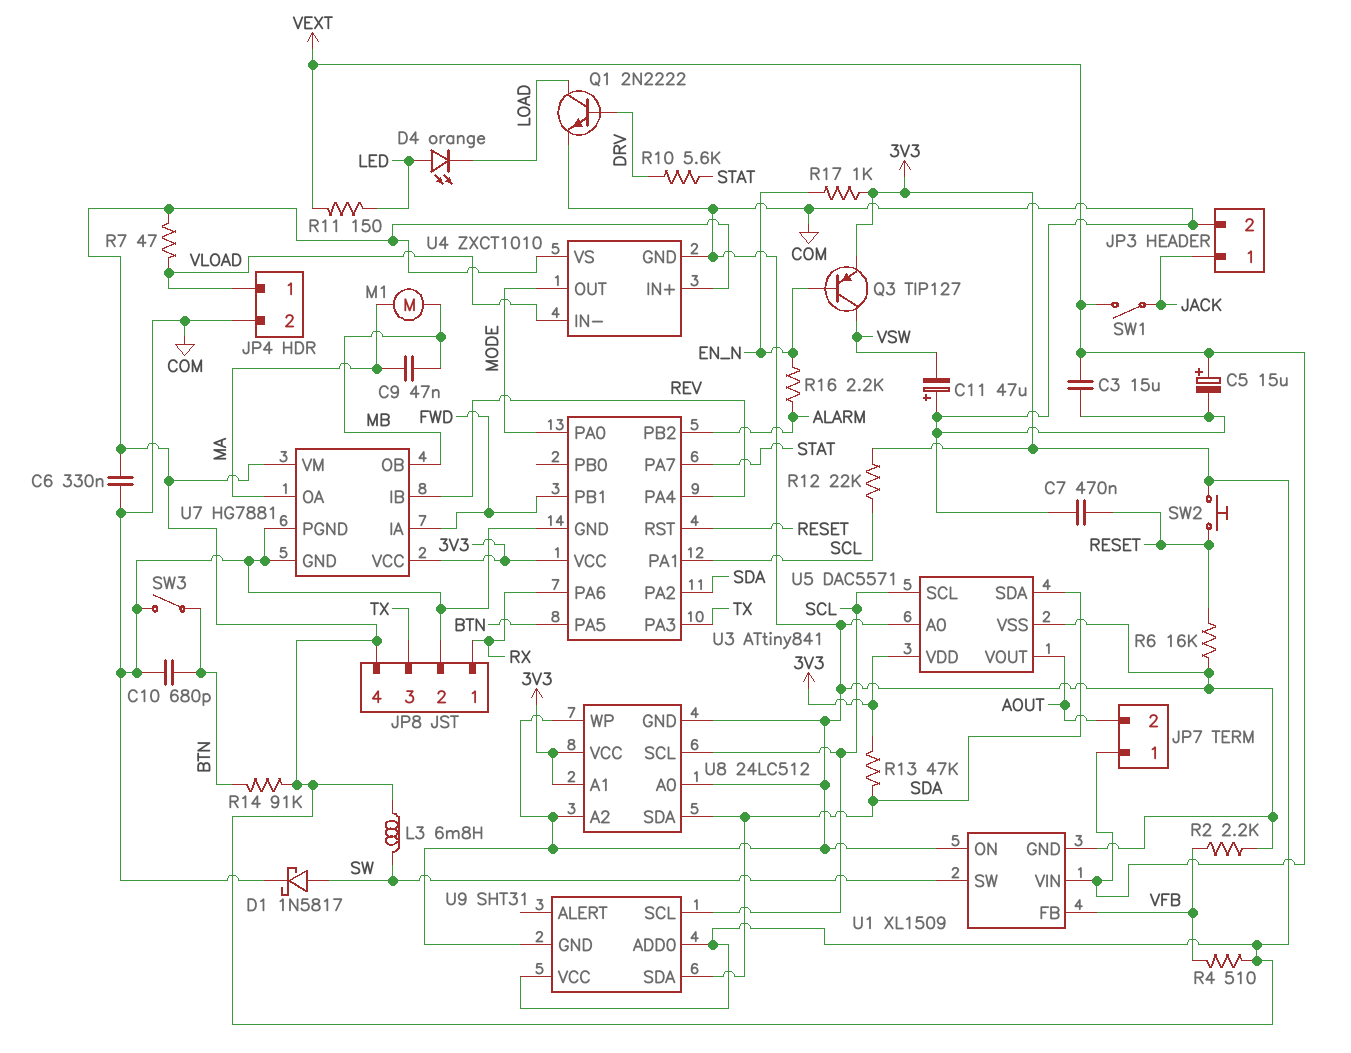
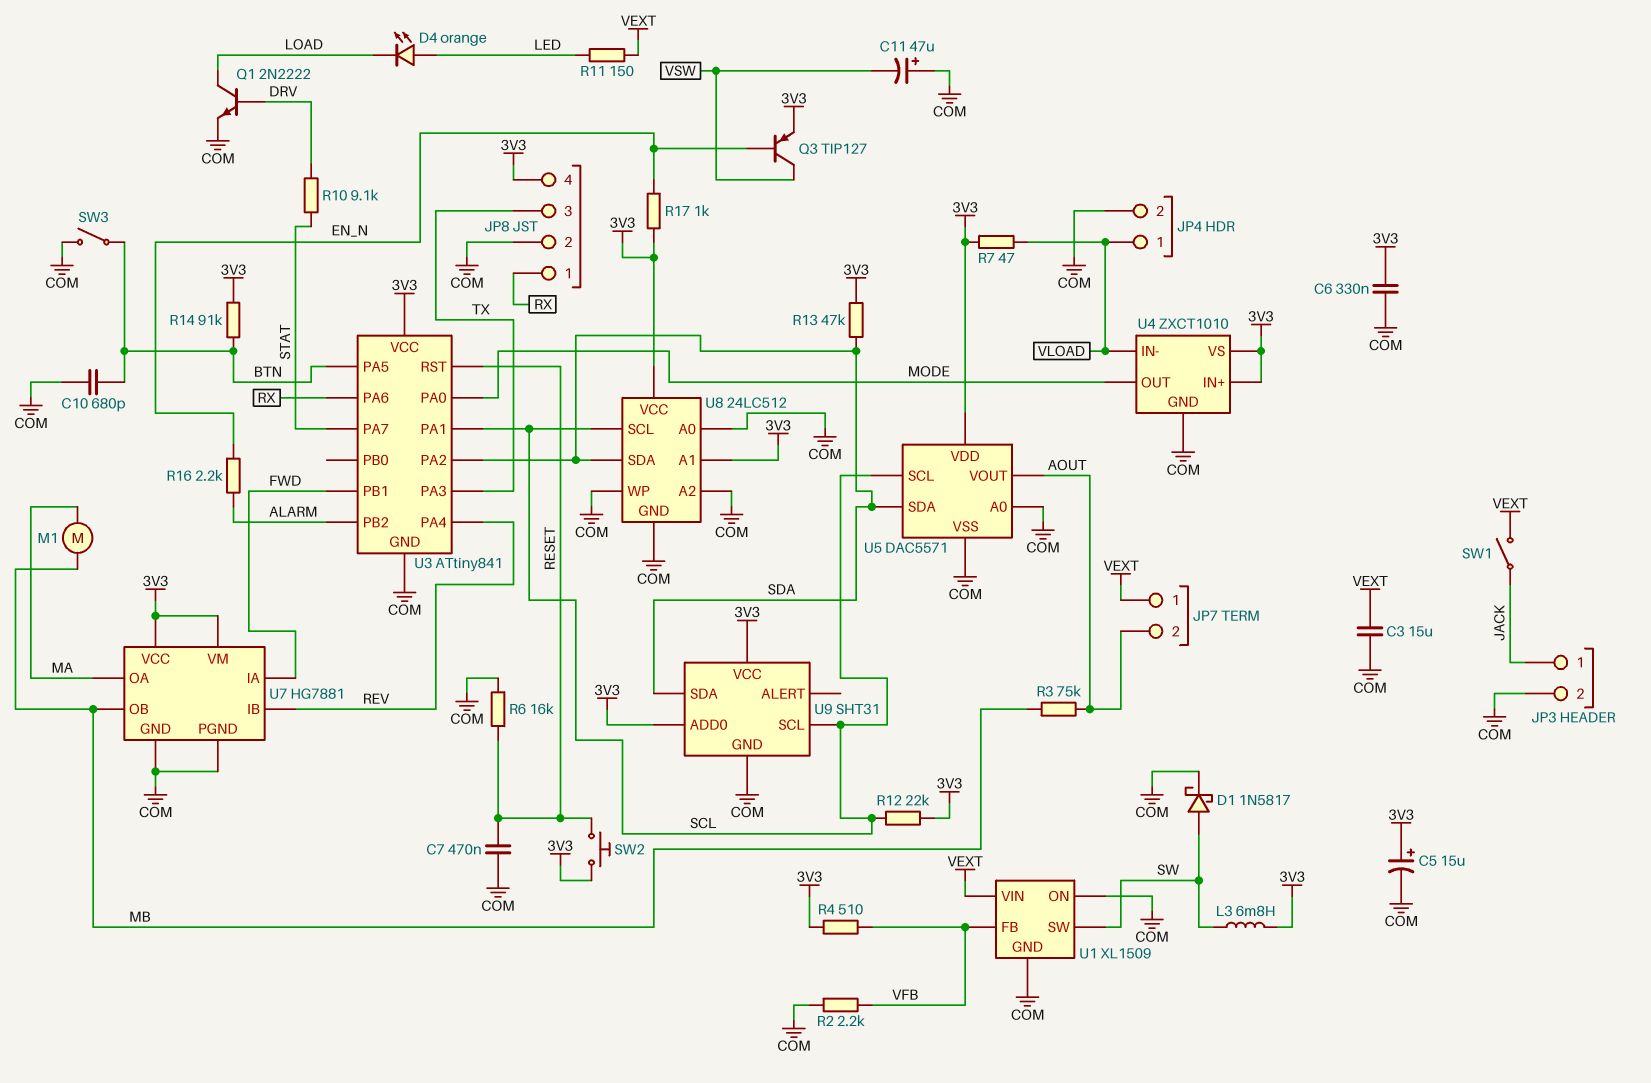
C5: 15uF (plus VEXT, minus COM) -> 15uF (plus 3V3, minus COM)
C9: 47nF (MA, MB) -> none
R3: none -> 75k (AOUT, MB)
R10: 5.6k (DRV, STAT) -> 9.1k (DRV, STAT)

